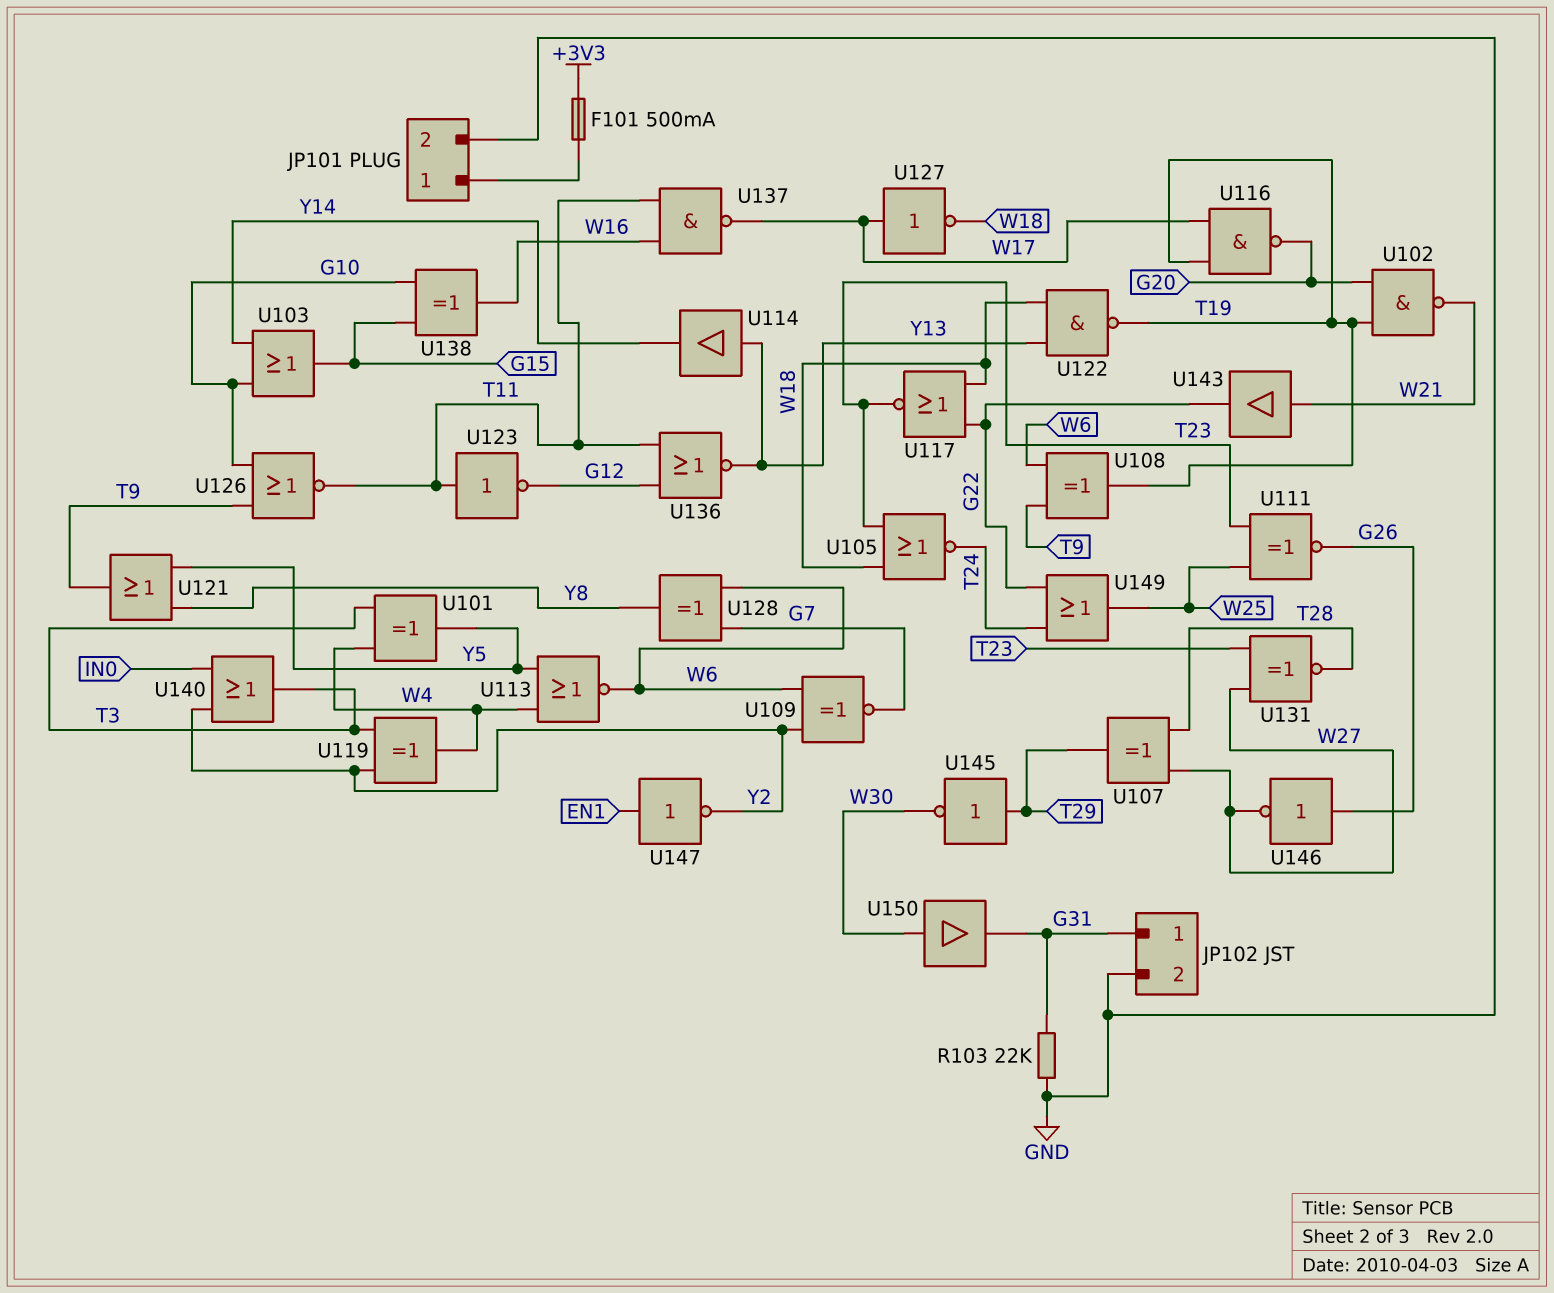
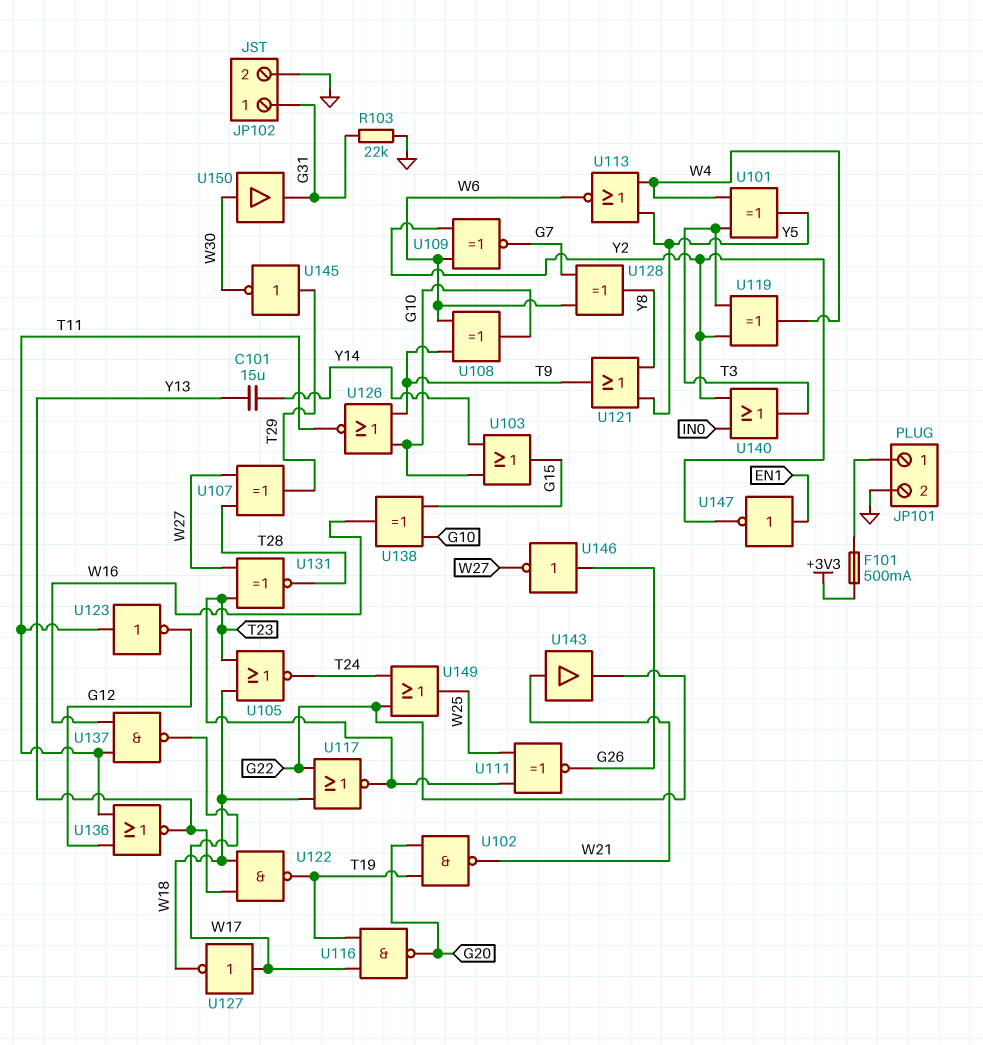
C101: none -> 15uF (Y13, Y14)
U108: XOR (in T9, in W6, out T19) -> XOR (in T9, in W6, out G10)
U114: buffer (in Y13, out Y14) -> none

